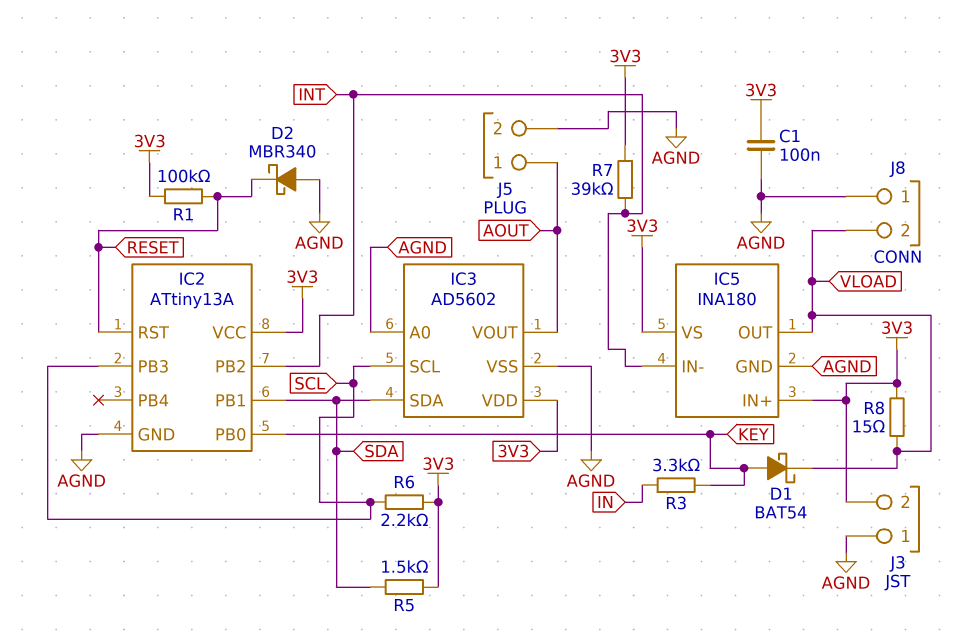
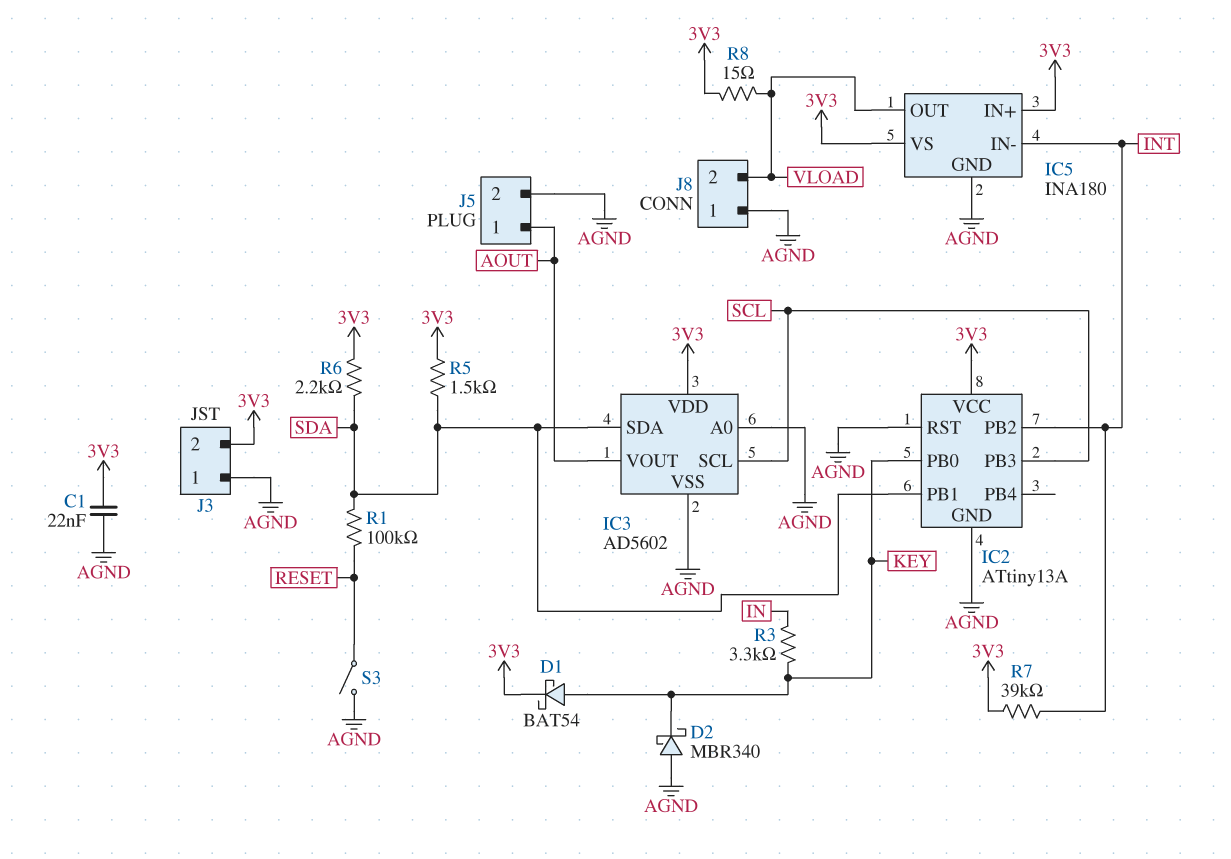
C1: 100nF (3V3, AGND) -> 22nF (3V3, AGND)
D1: schottky BAT54 (A KEY, K VLOAD) -> schottky BAT54 (A KEY, K 3V3)
D2: schottky MBR340 (A AGND, K RESET) -> schottky MBR340 (A AGND, K KEY)
IC2 pin RST: RESET -> AGND
R1: 100k (3V3, RESET) -> 100k (RESET, SDA)
R6: 2.2k (3V3, SCL) -> 2.2k (3V3, SDA)
S3: none -> switch (AGND, RESET)

